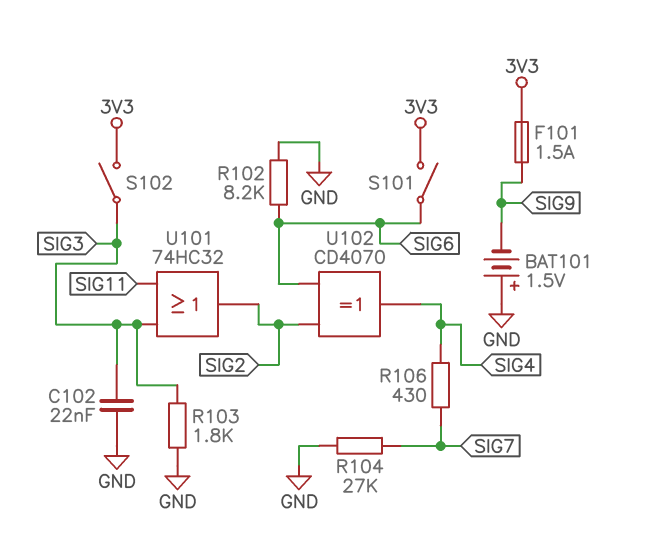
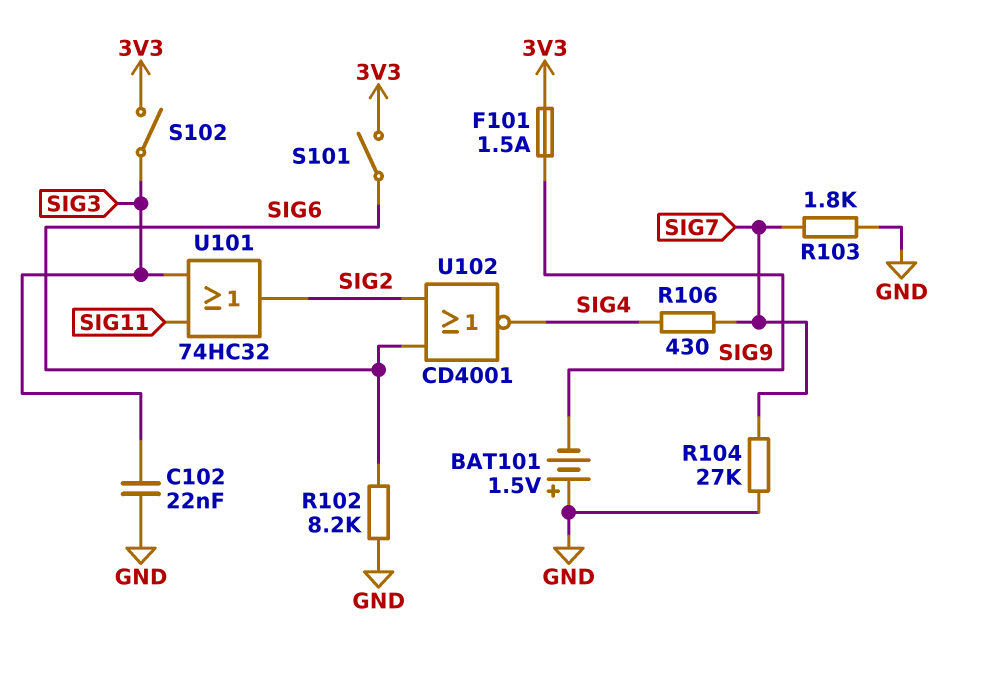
R103: 1.8k (GND, SIG3) -> 1.8k (GND, SIG7)
U102: XOR CD4070 (in SIG2, in SIG6, out SIG4) -> NOR CD4001 (in SIG2, in SIG6, out SIG4)

